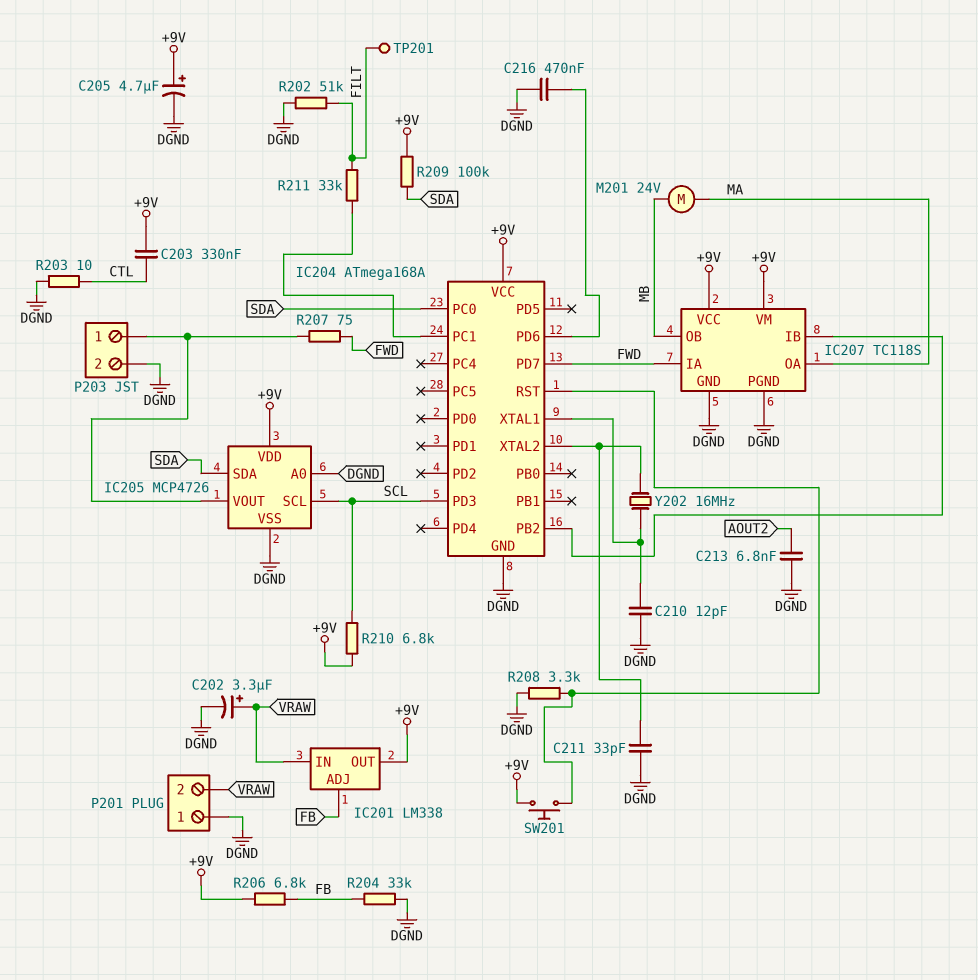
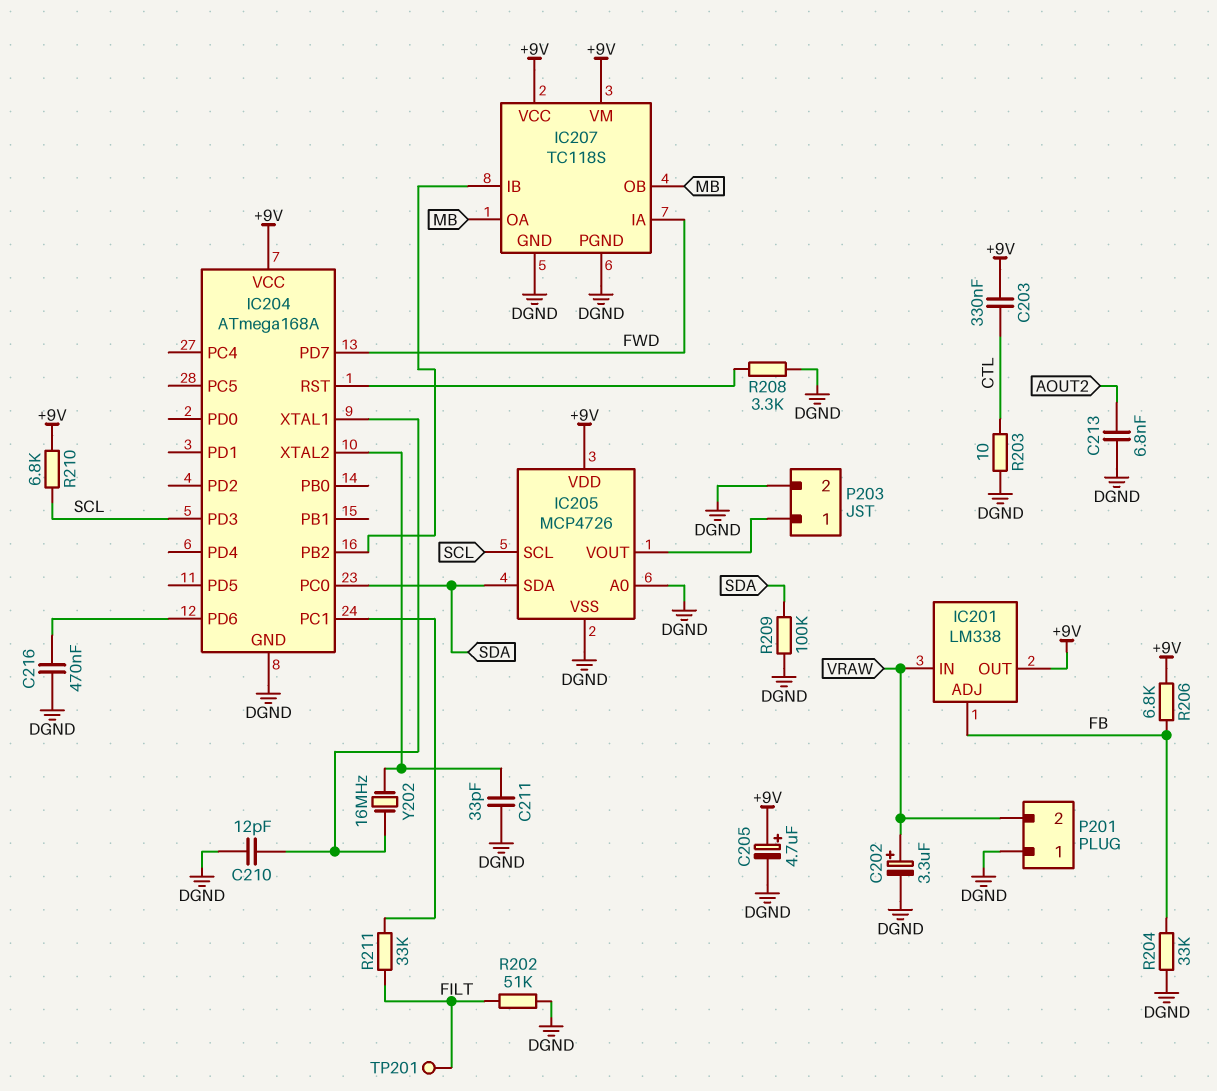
IC207 pin OA: MA -> MB
M201: motor 24V (MA, MB) -> none
R207: 75 (FWD, IC205/VOUT) -> none
R209: 100k (+9V, SDA) -> 100k (DGND, SDA)
SW201: button (+9V, IC204/RST) -> none

